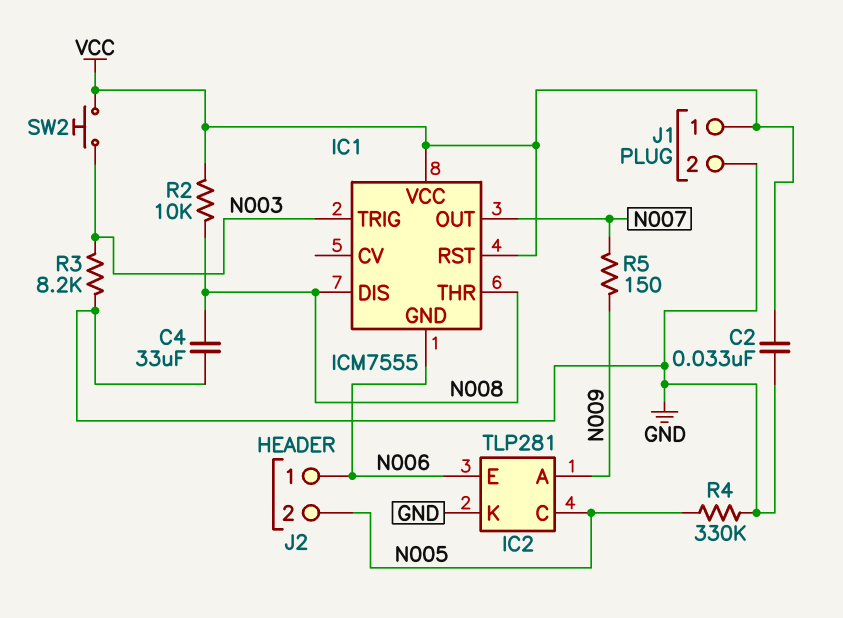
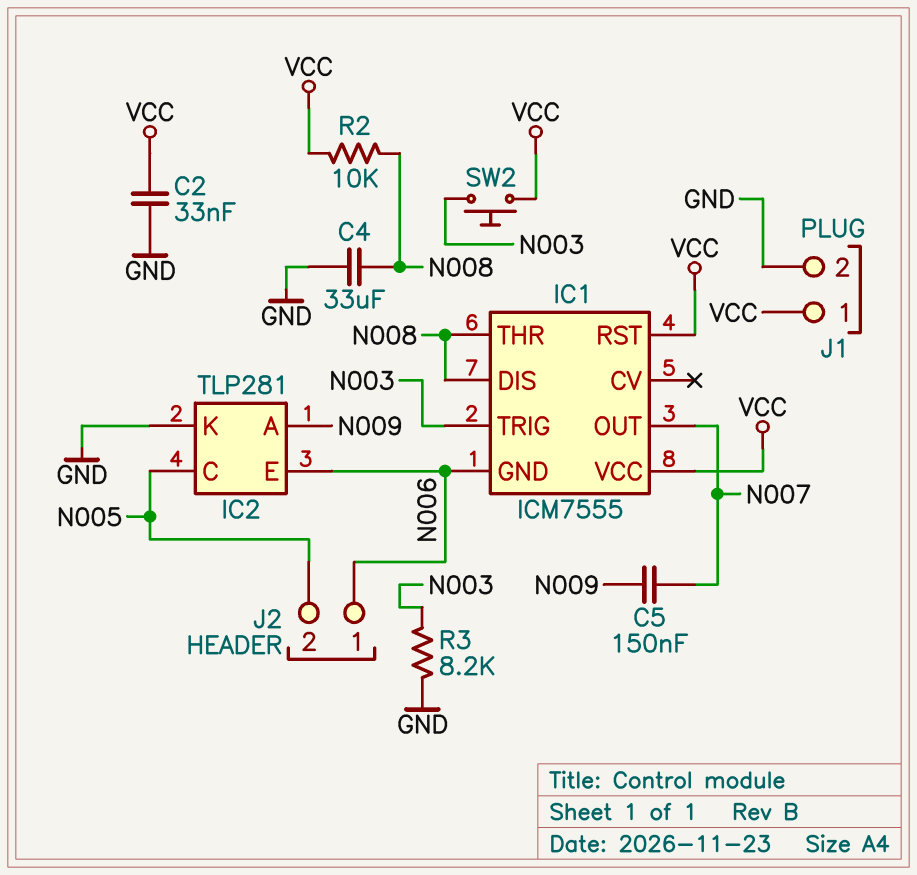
C5: none -> 150nF (N007, N009)
R4: 330k (GND, N005) -> none
R5: 150 (N007, N009) -> none

